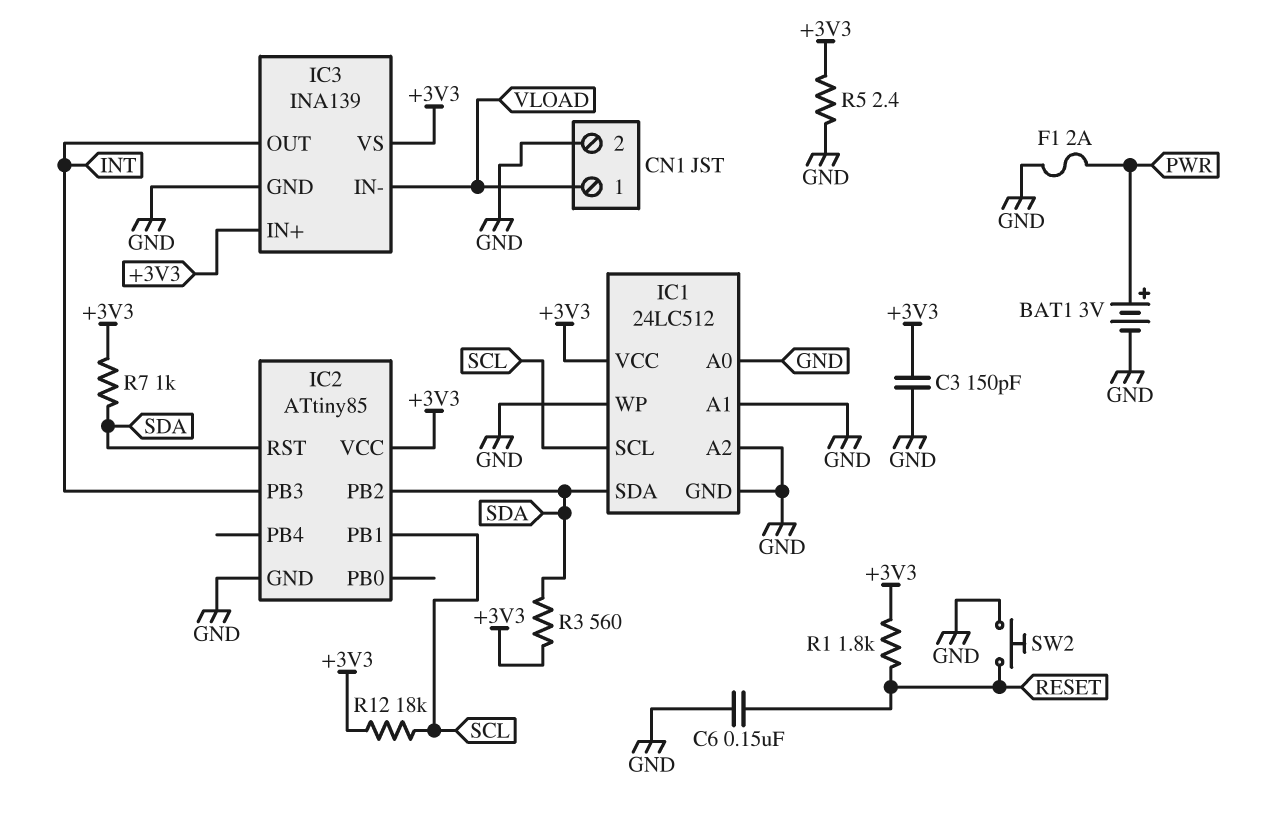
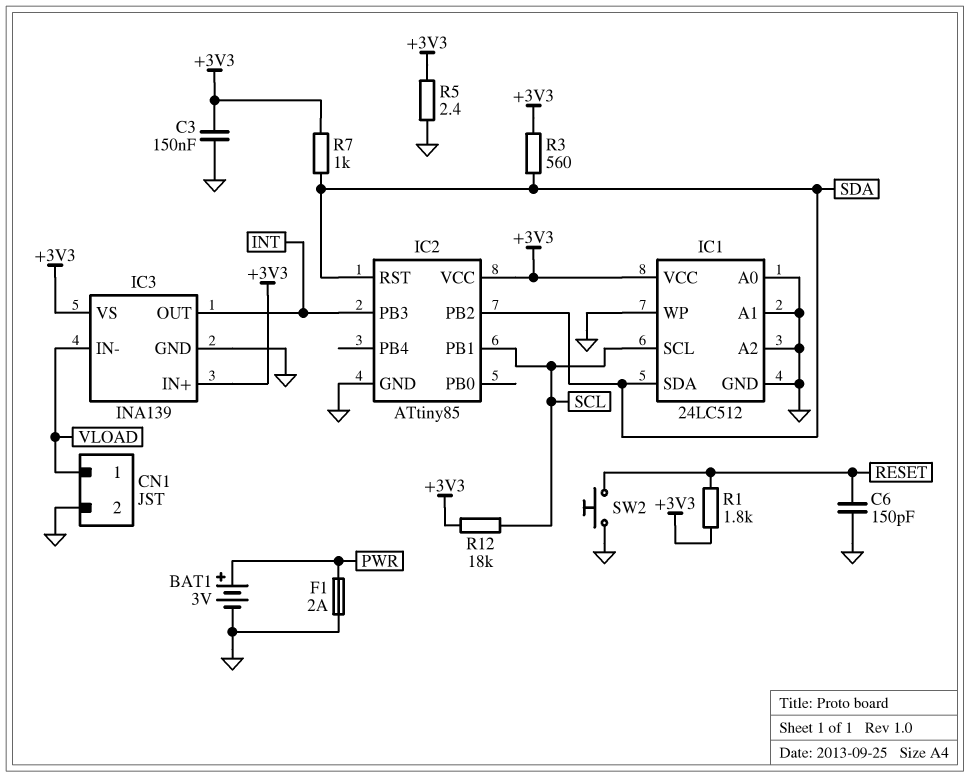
C3: 150pF (+3V3, GND) -> 150nF (+3V3, GND)
C6: 150nF (GND, RESET) -> 150pF (GND, RESET)

